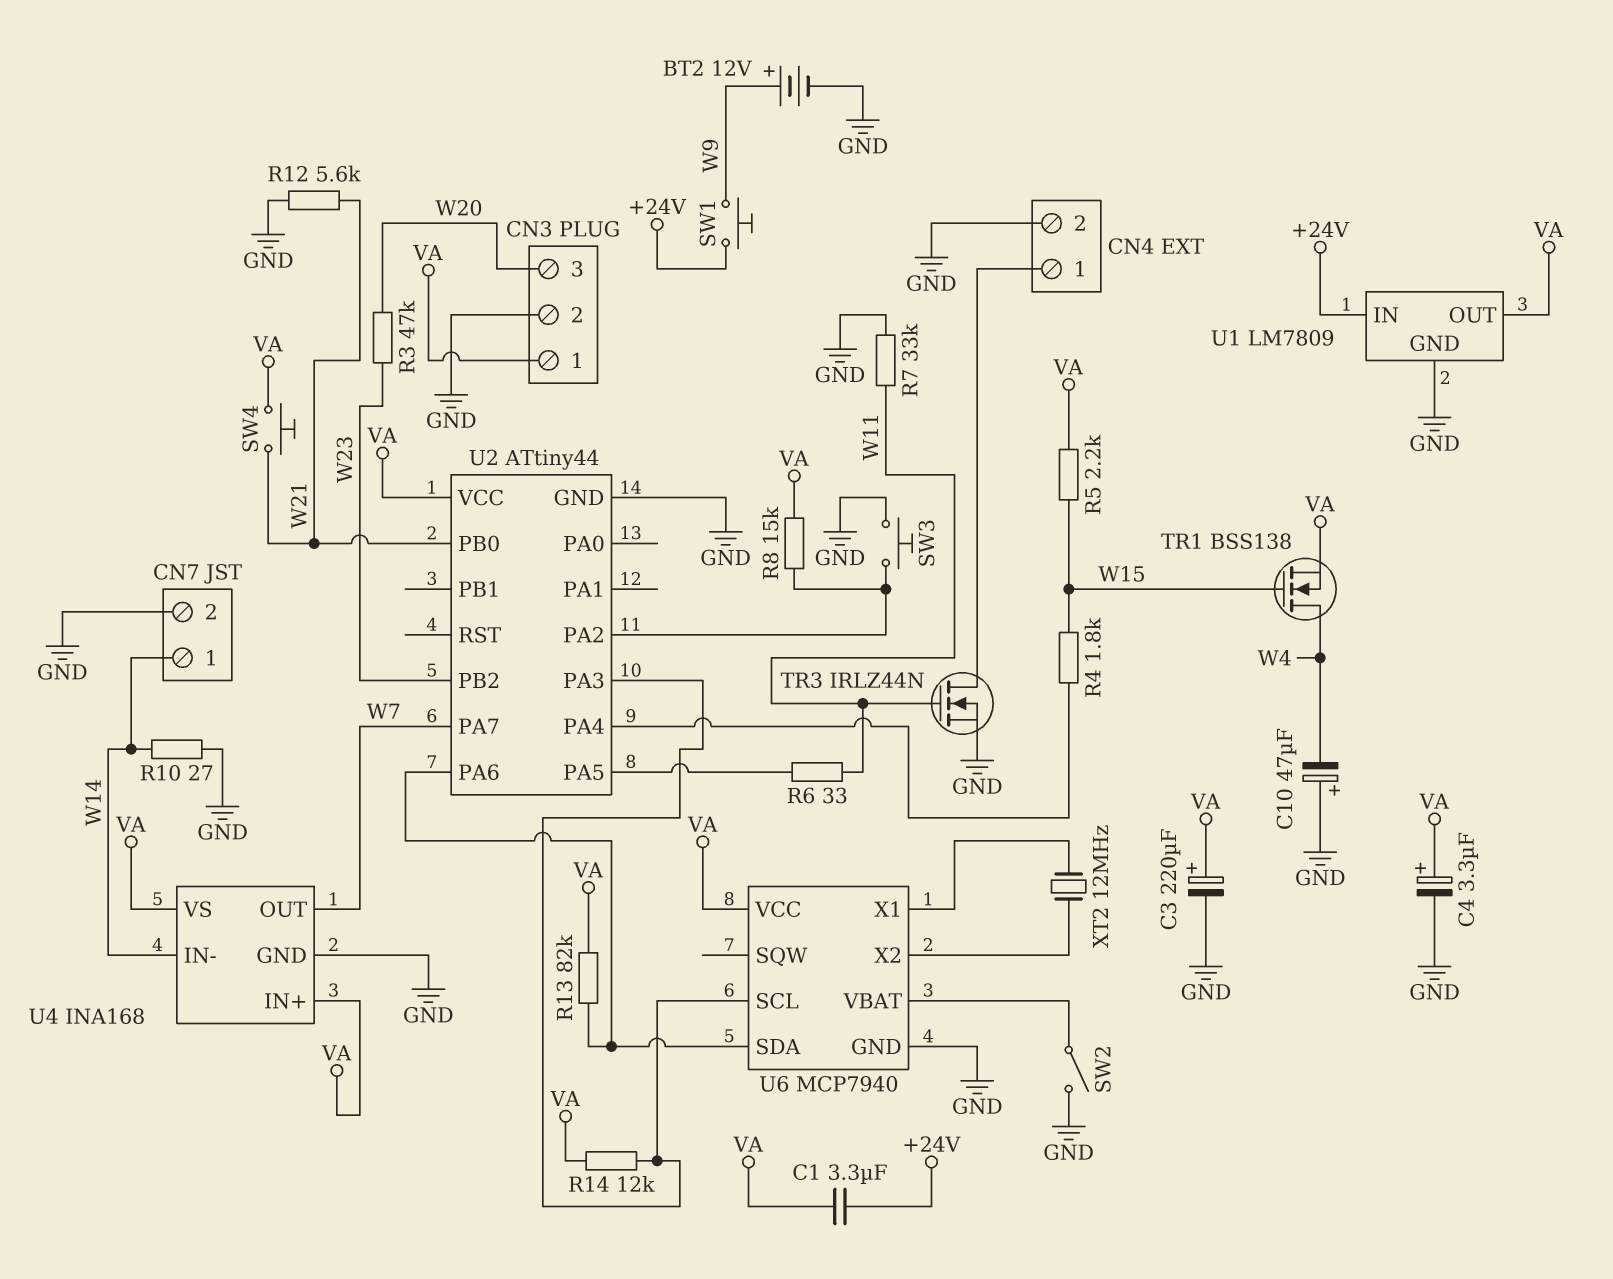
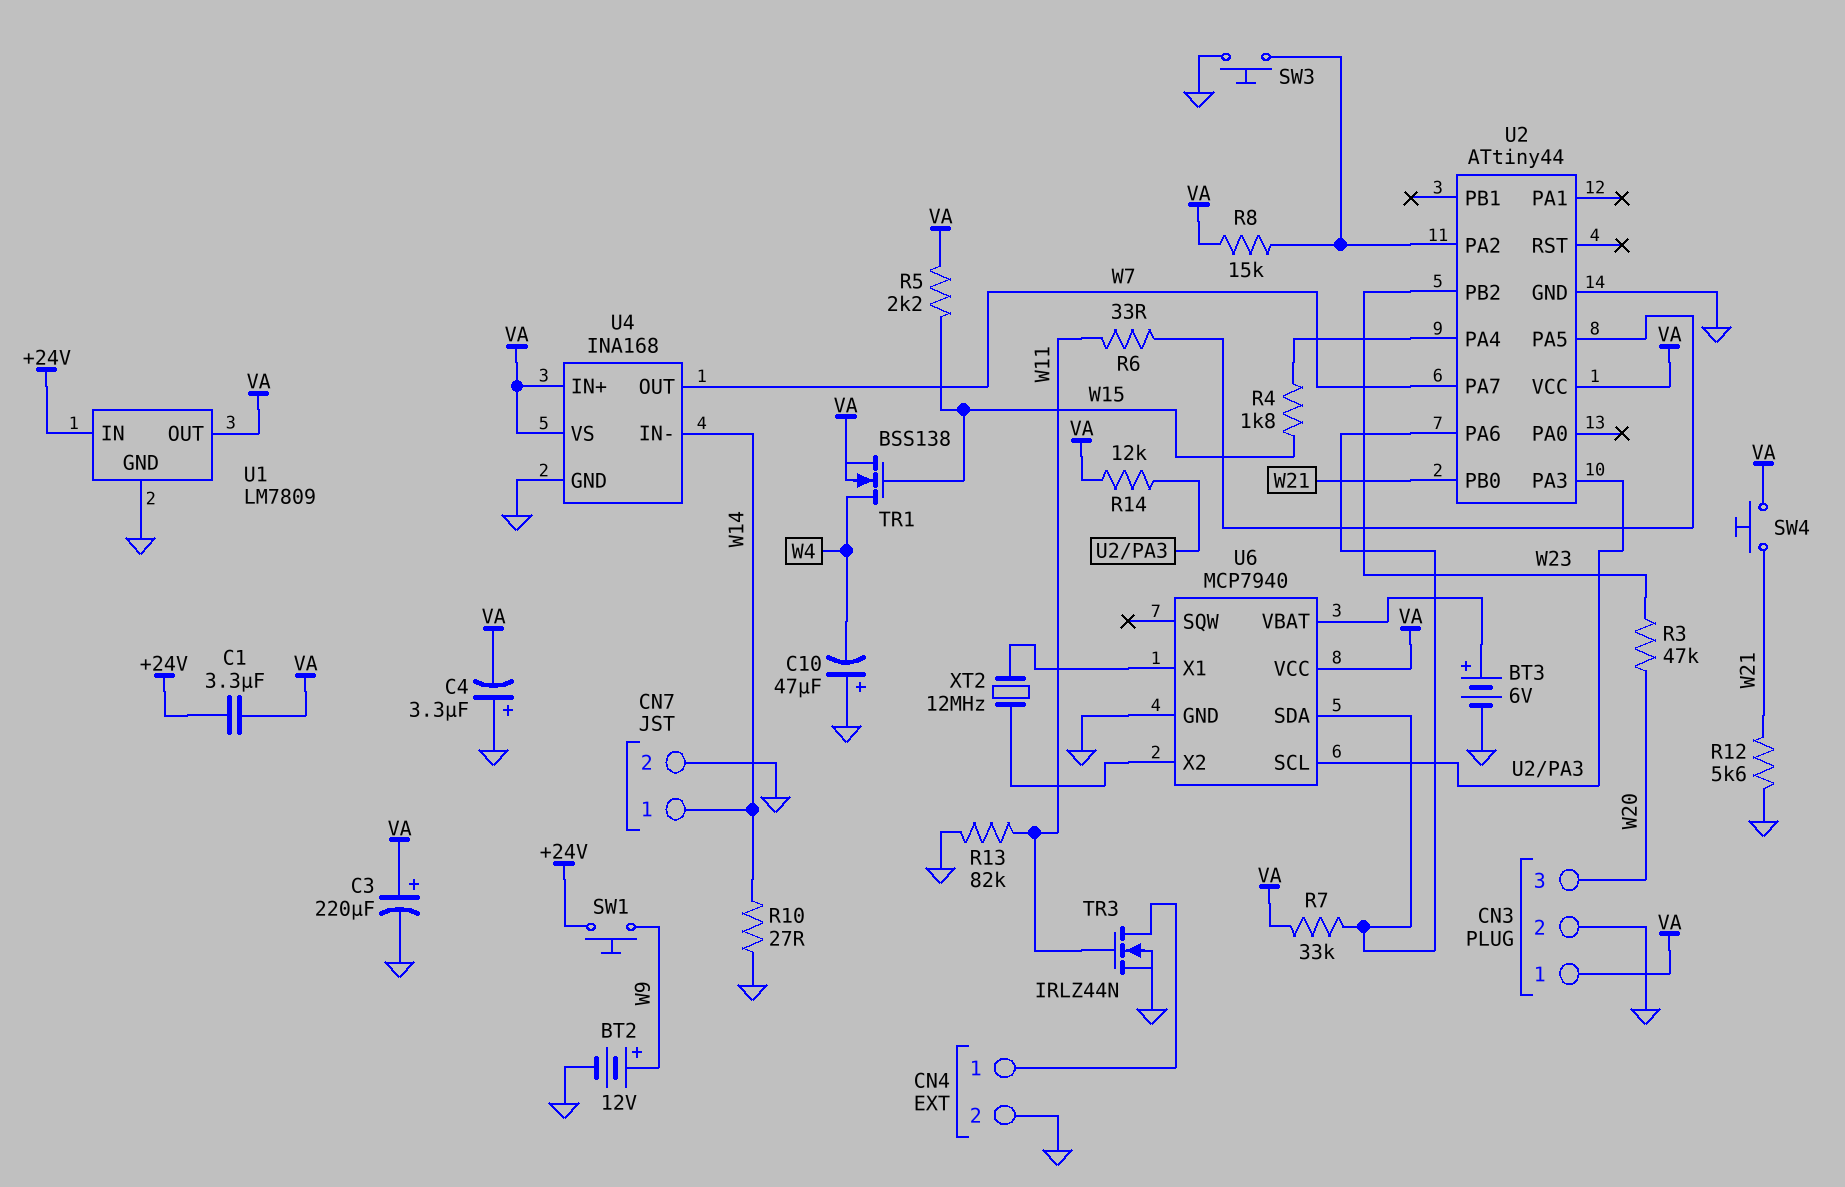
BT3: none -> 6V (plus U6/VBAT, minus GND)
C4: 3.3uF (plus VA, minus GND) -> 3.3uF (plus GND, minus VA)
R7: 33k (GND, W11) -> 33k (U2/PA6, VA)
R13: 82k (U2/PA6, VA) -> 82k (GND, W11)
SW2: switch (GND, U6/VBAT) -> none

